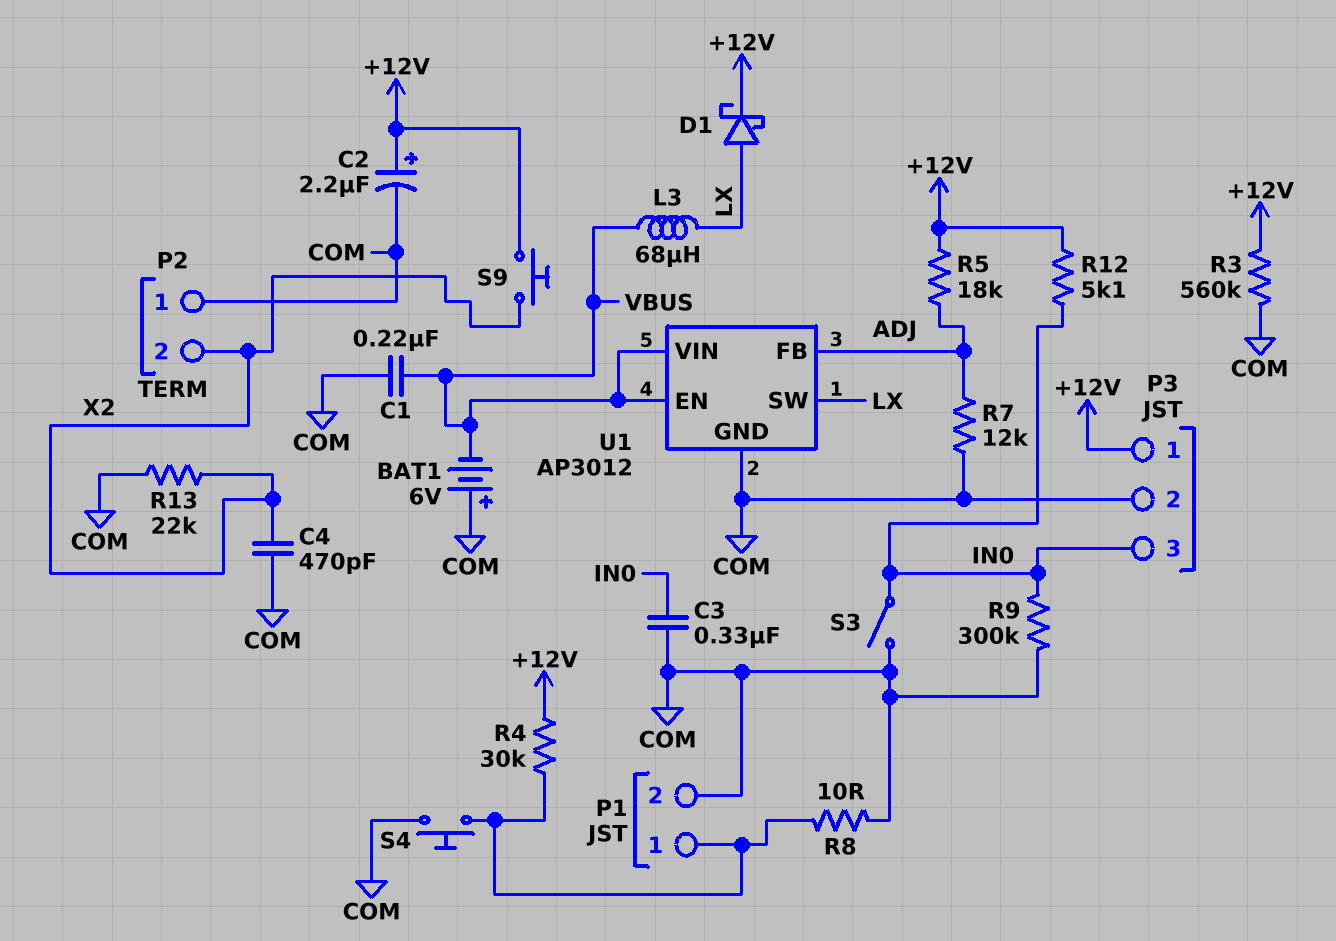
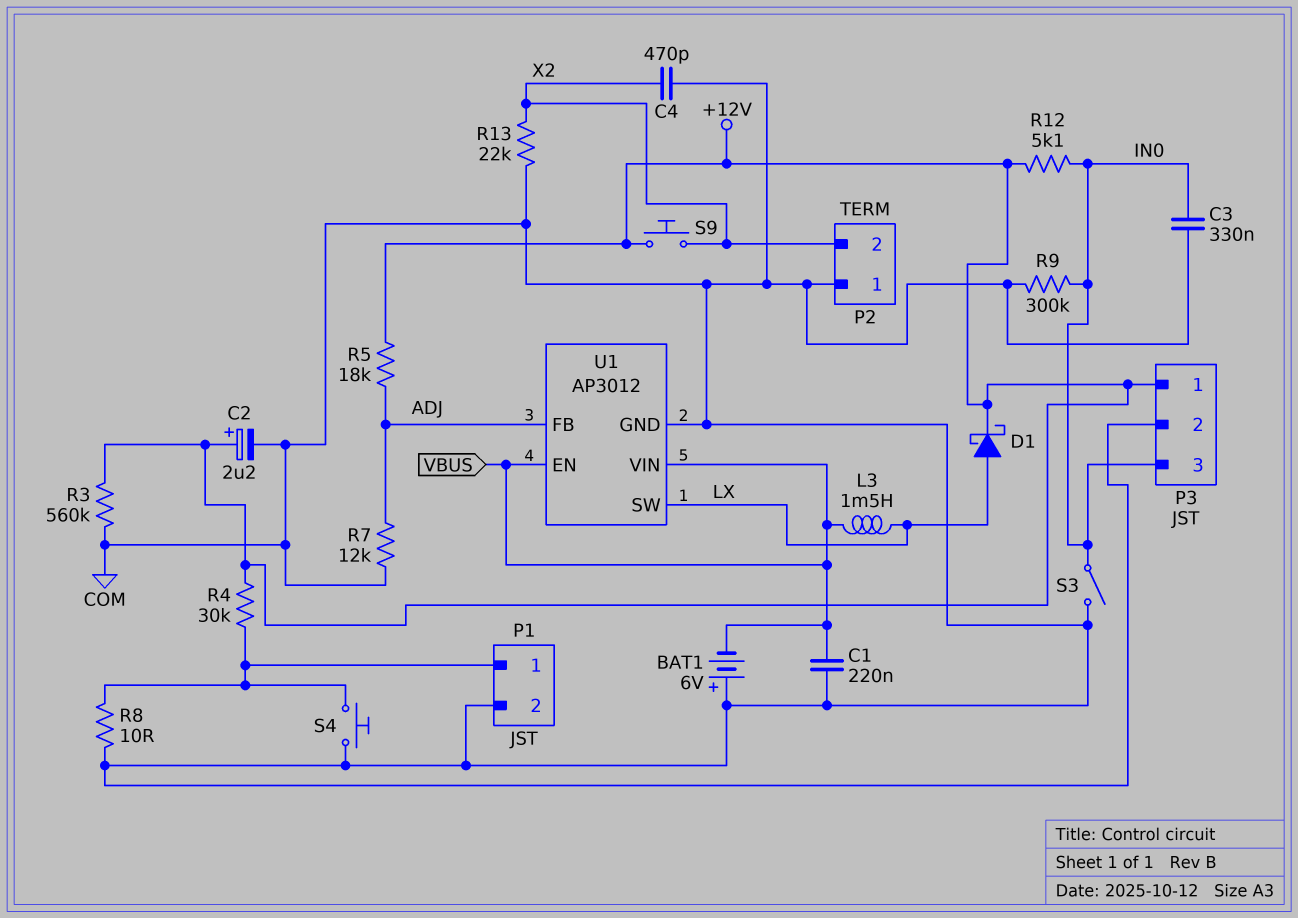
L3: 68uH (LX, VBUS) -> 1.5mH (LX, VBUS)

